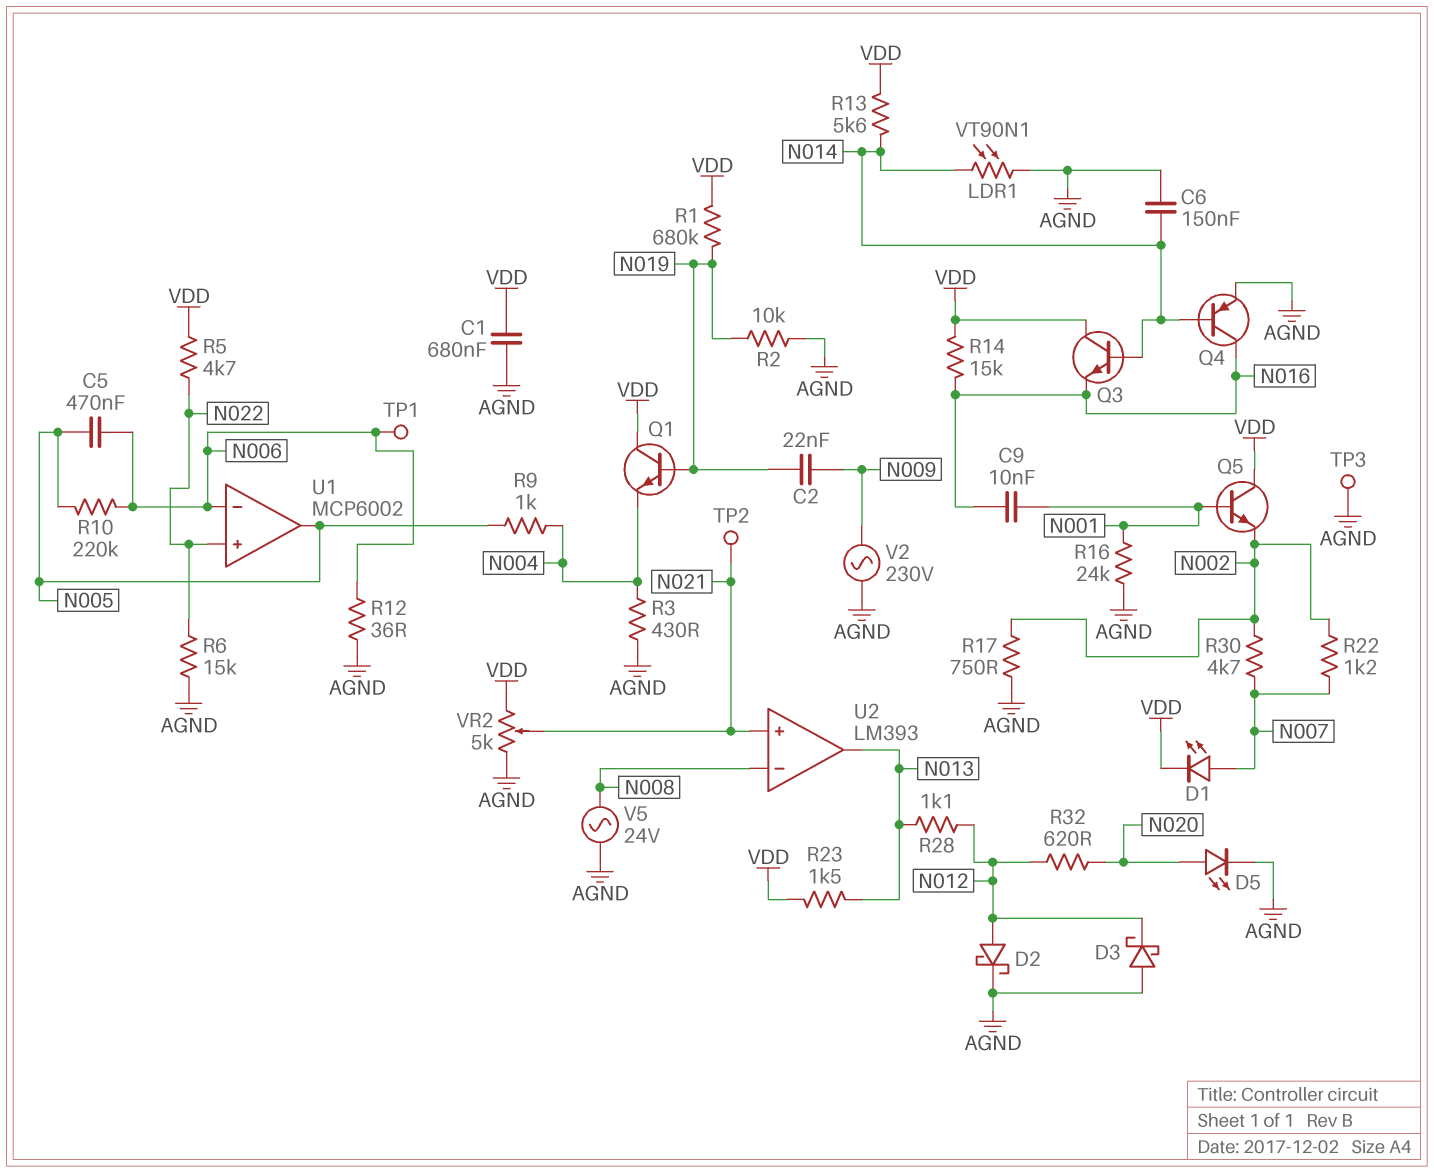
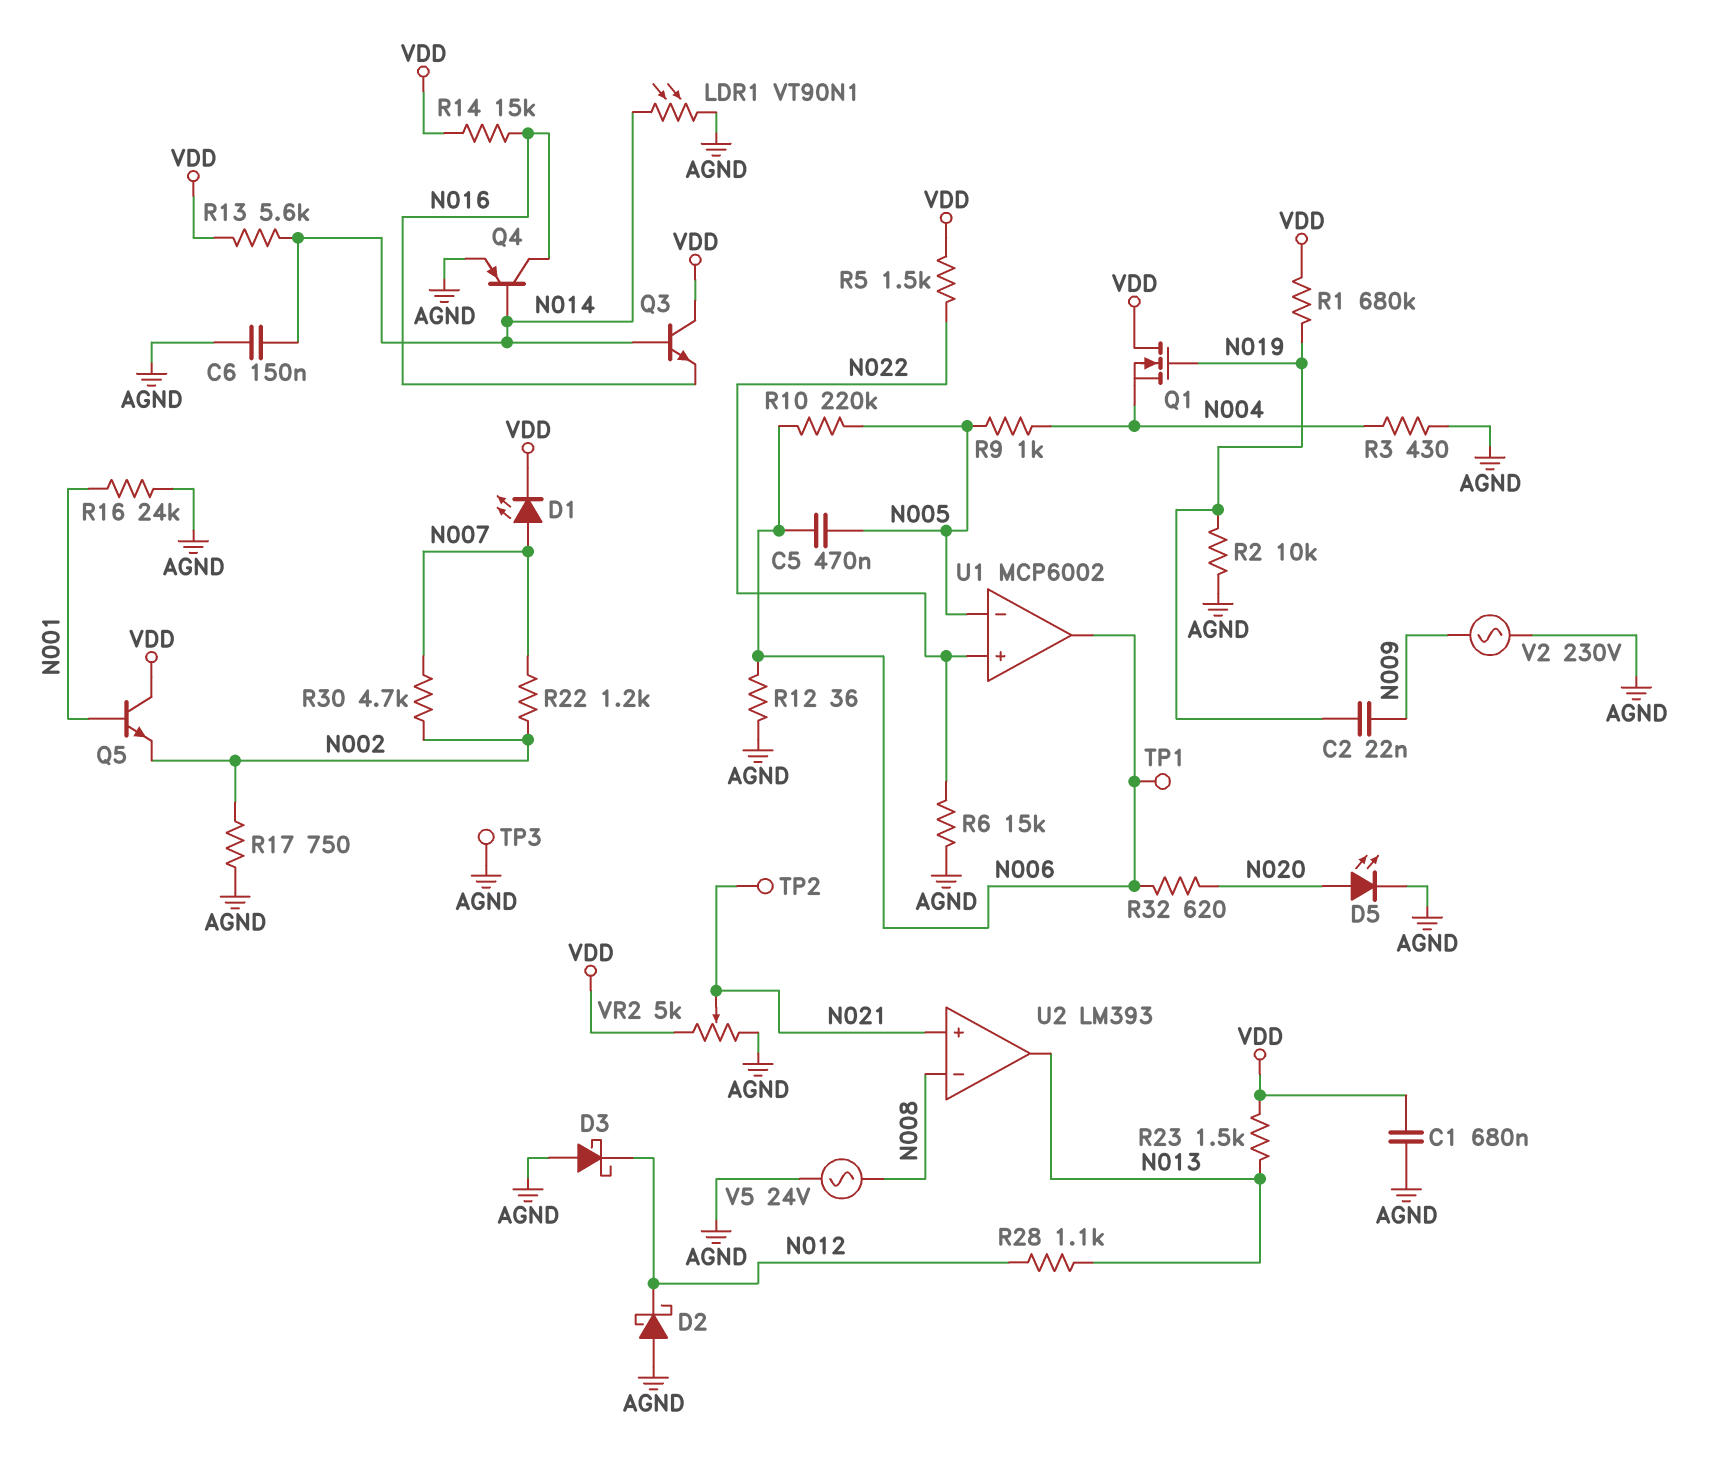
C9: 10nF (N001, N016) -> none
D2: schottky (A N012, K AGND) -> schottky (A AGND, K N012)
Q1: NPN (B N019, C VDD, E N004) -> NMOS (G N019, D VDD, S N004)
R5: 4.7k (N022, VDD) -> 1.5k (N022, VDD)
R32: 620 (N012, N020) -> 620 (N006, N020)
U1 pin in-: N006 -> N005
U1 pin out: N005 -> N006

